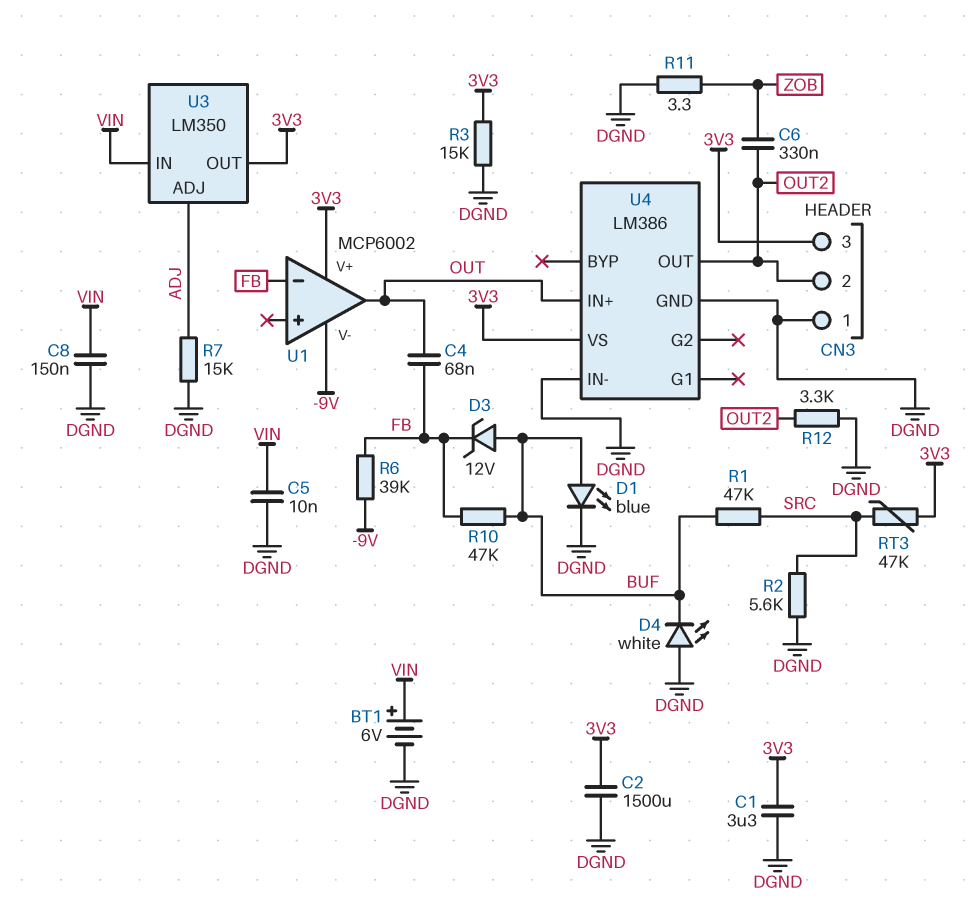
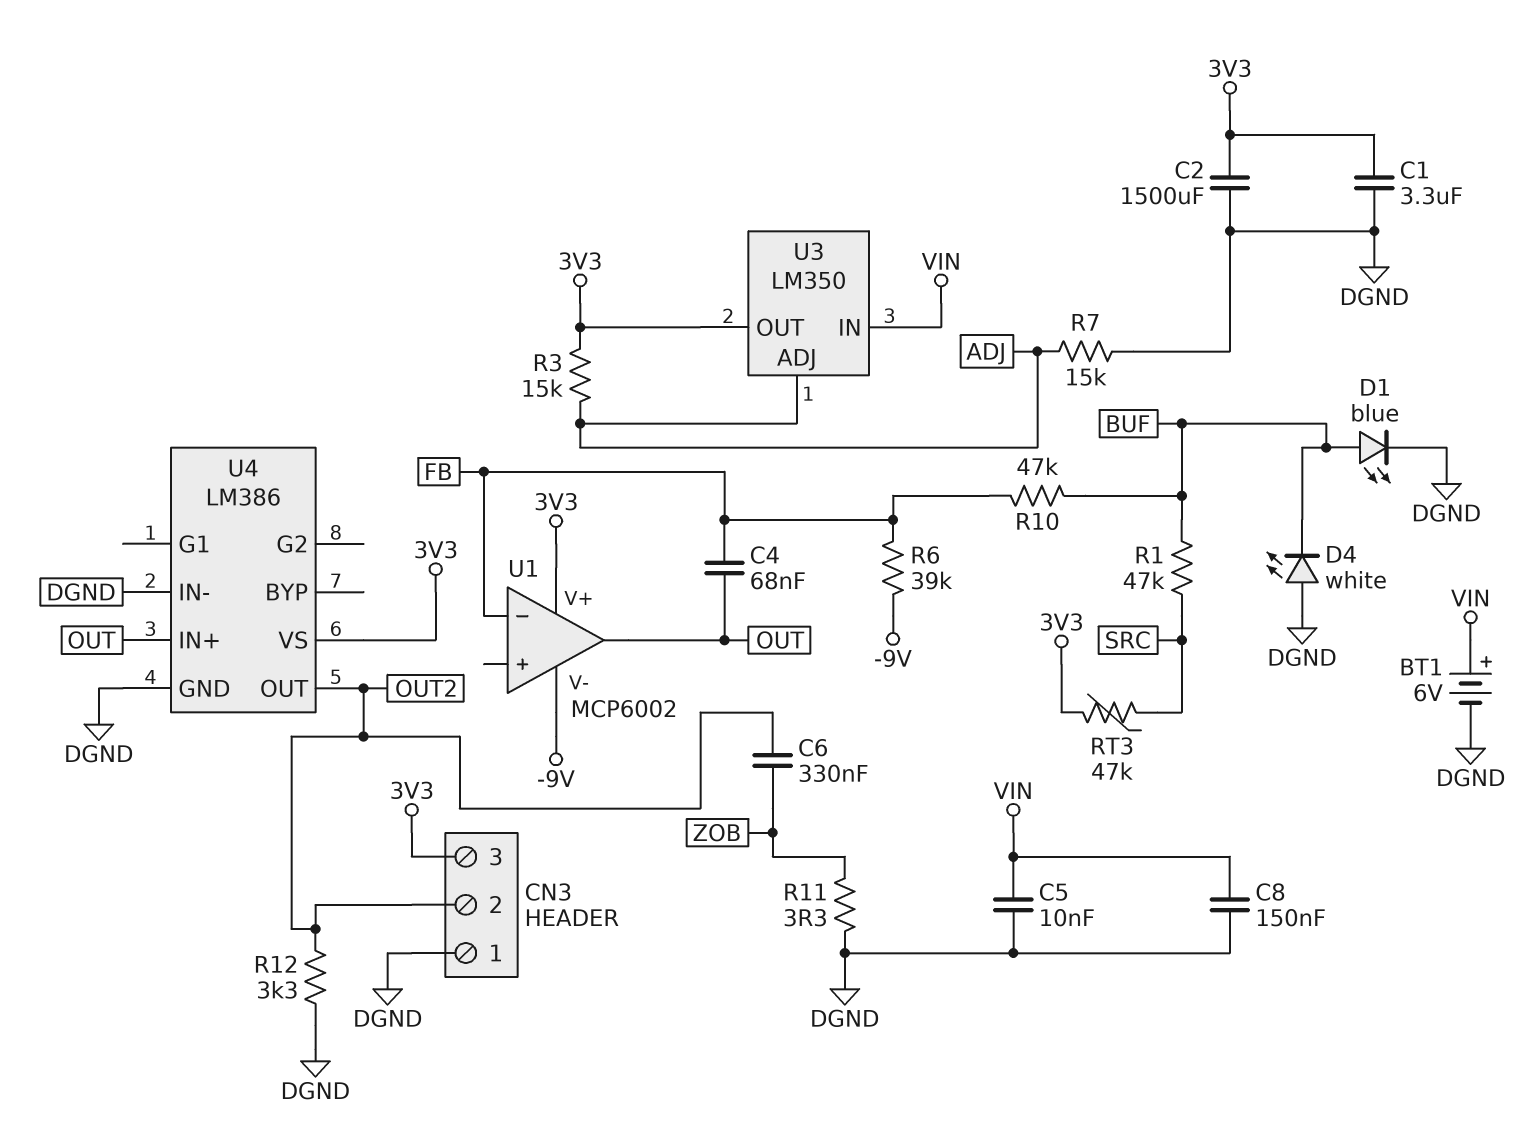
D3: zener 12V (A BUF, K FB) -> none
R2: 5.6k (DGND, SRC) -> none
R3: 15k (3V3, DGND) -> 15k (3V3, ADJ)

